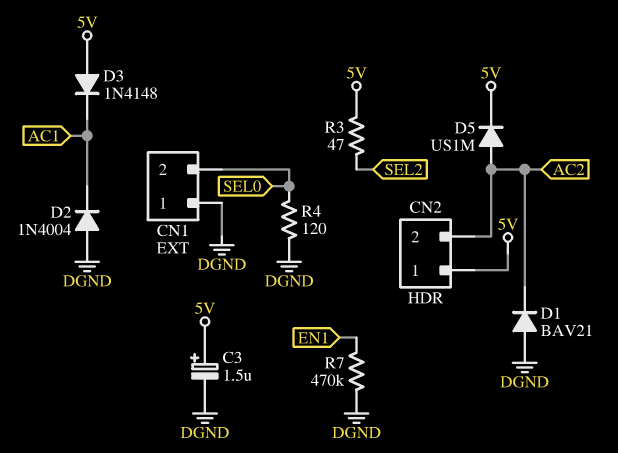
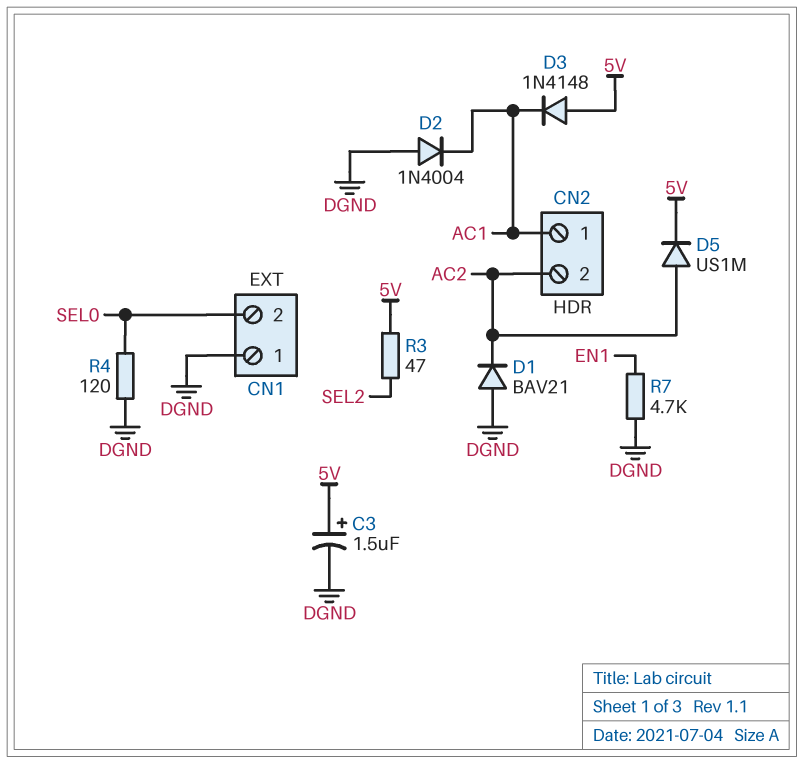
CN2 pin 1: 5V -> AC1
R7: 470k (DGND, EN1) -> 4.7k (DGND, EN1)

